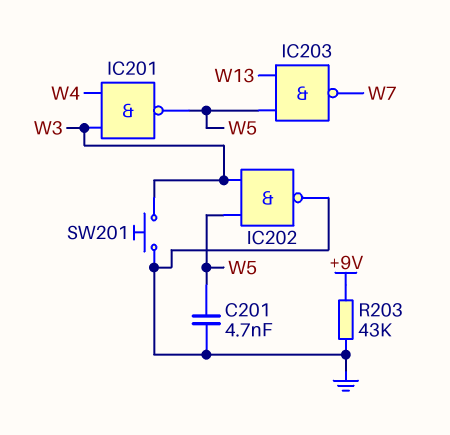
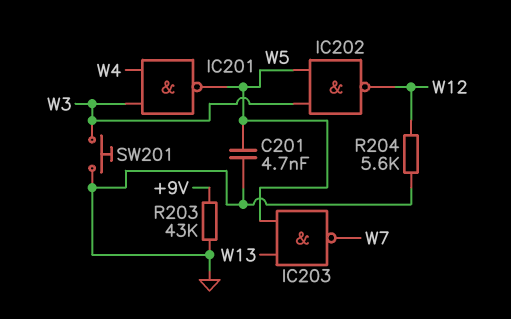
IC202: NAND (in W3, in W5, out GND) -> NAND (in W3, in W5, out W12)
R204: none -> 5.6k (GND, W12)

